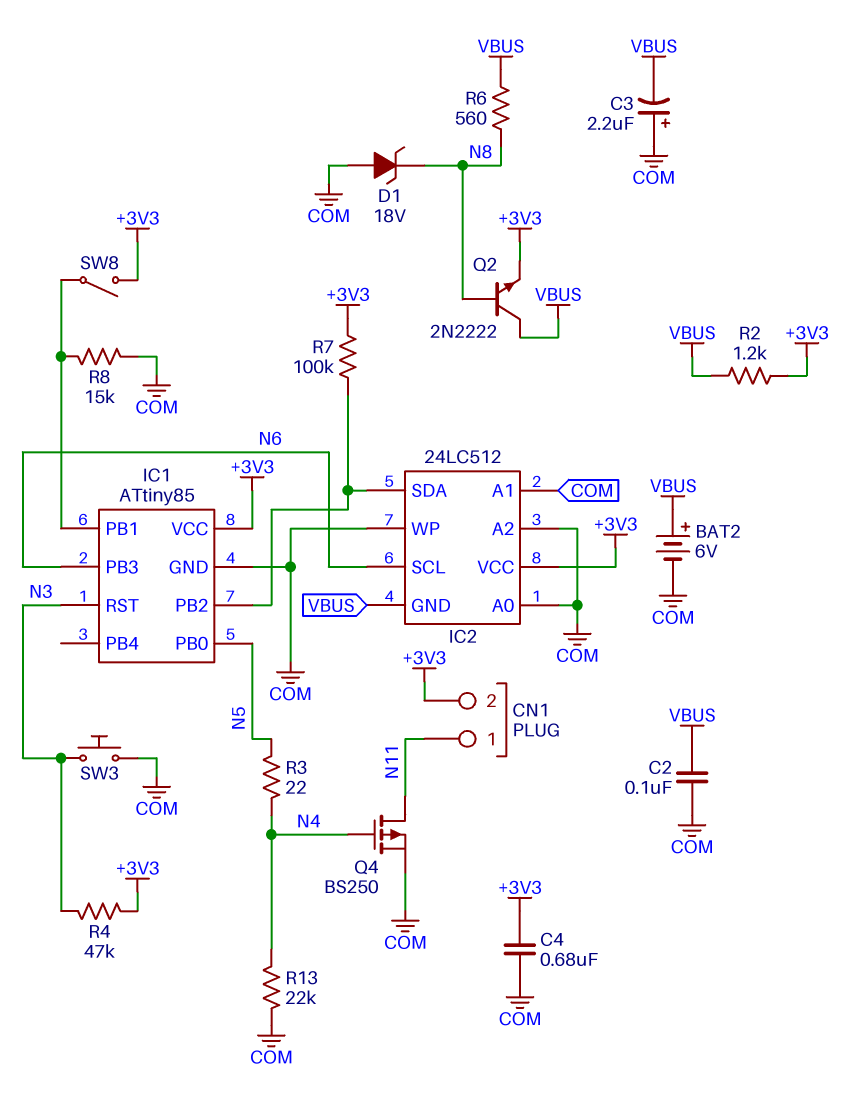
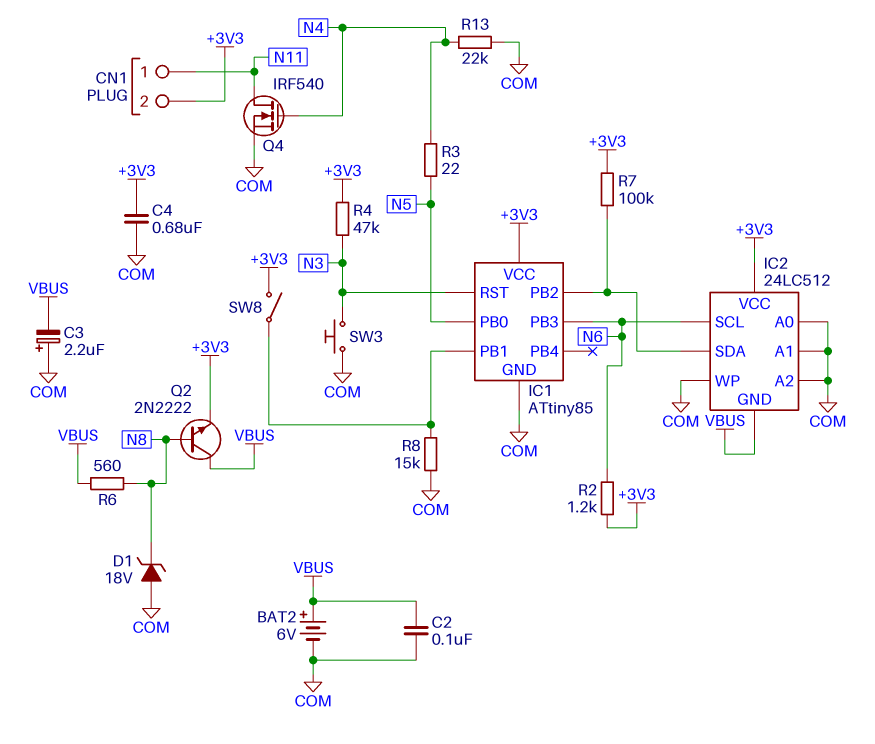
Q4: PMOS BS250 (G N4, D N11, S COM) -> NMOS IRF540 (G N4, D N11, S COM)
R2: 1.2k (+3V3, VBUS) -> 1.2k (+3V3, N6)

